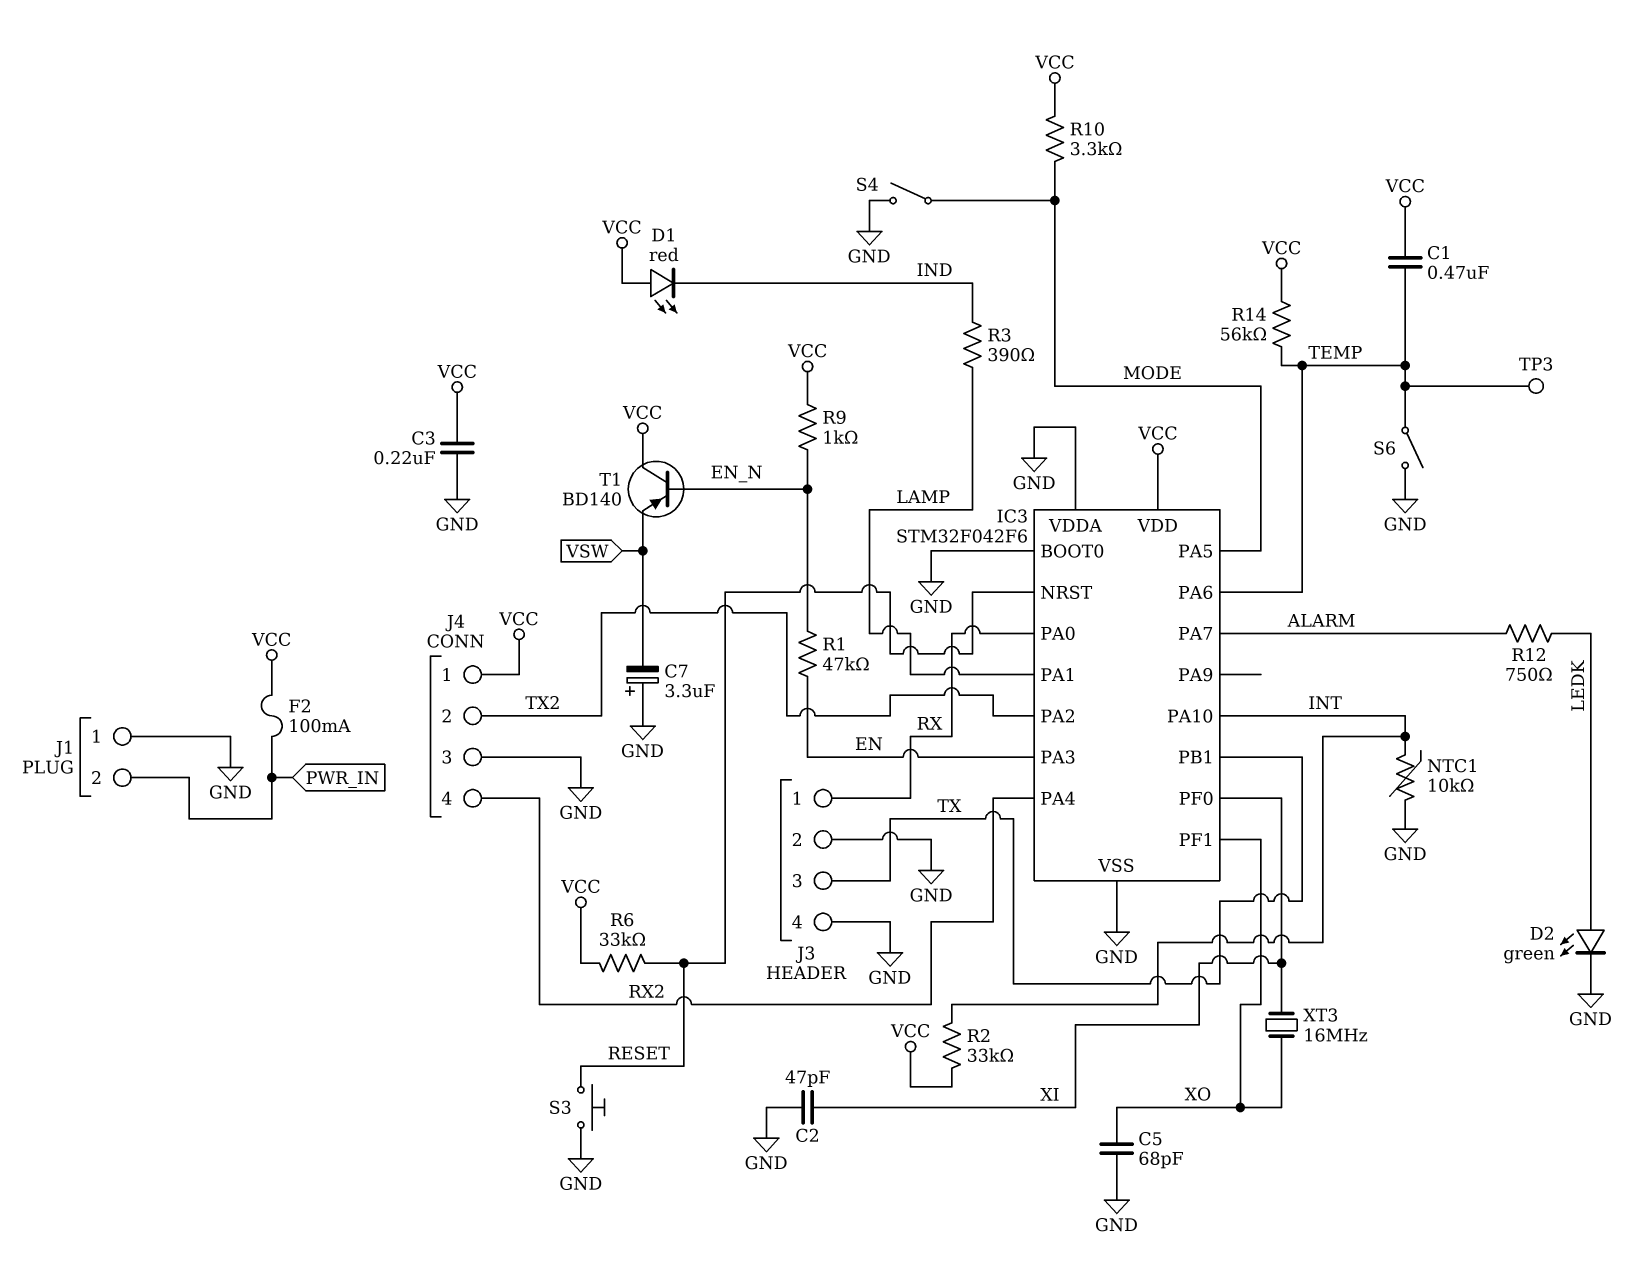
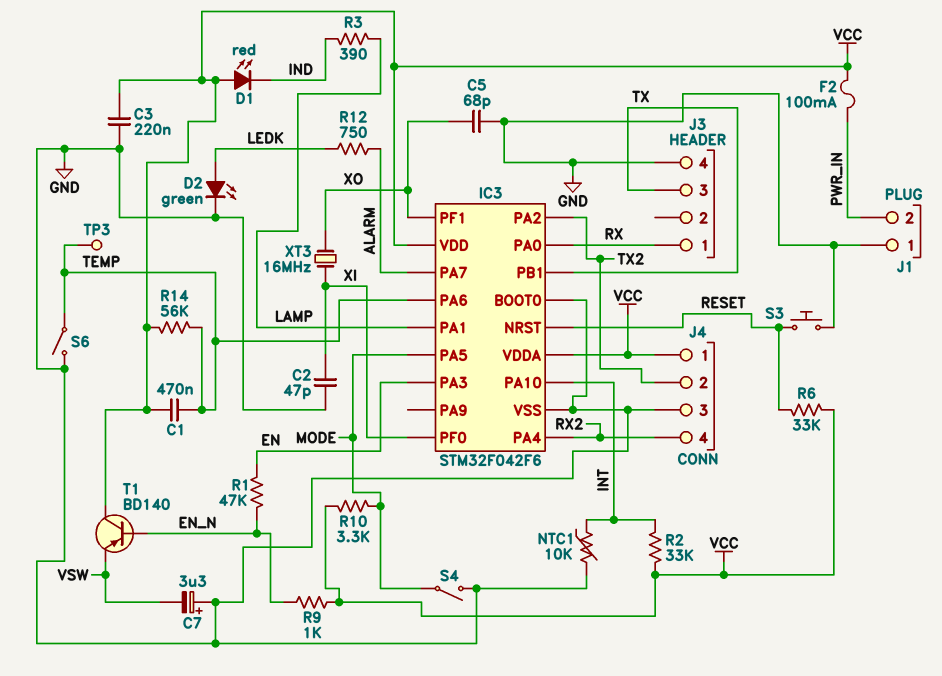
IC3 pin VDDA: GND -> VCC
J3 pin 2: GND -> none

